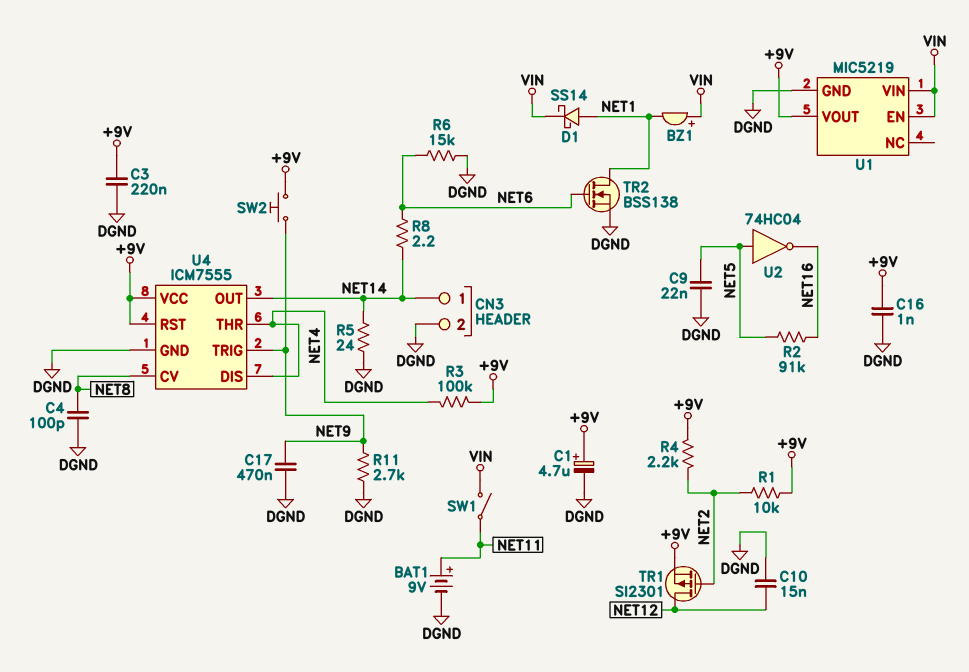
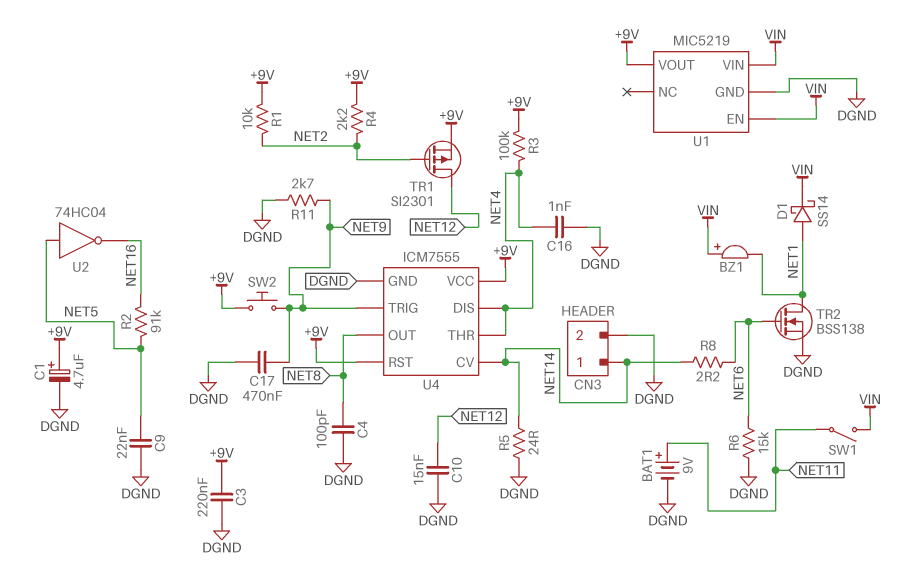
C16: 1nF (+9V, DGND) -> 1nF (DGND, NET4)
U4 pin CV: NET8 -> NET14
U4 pin OUT: NET14 -> NET8

